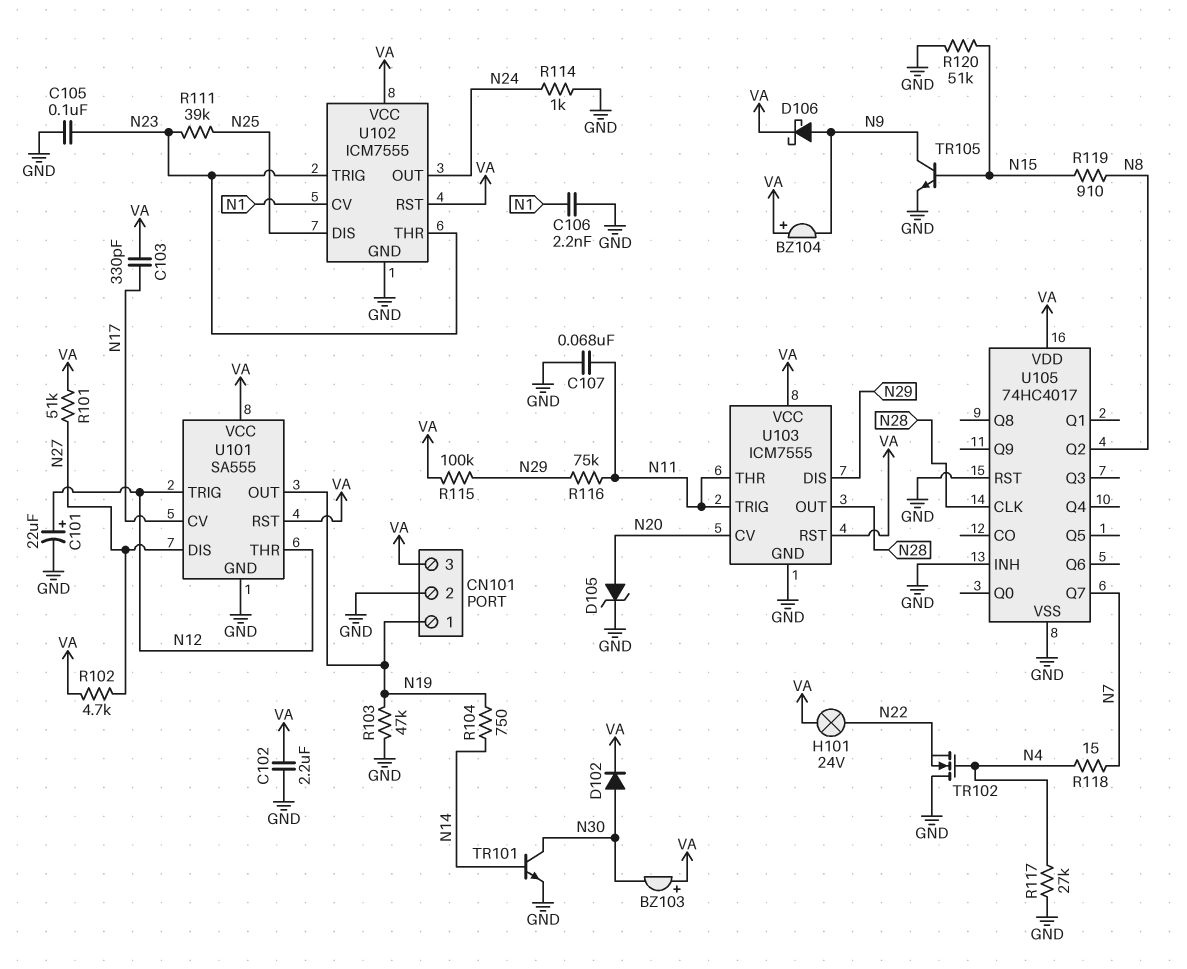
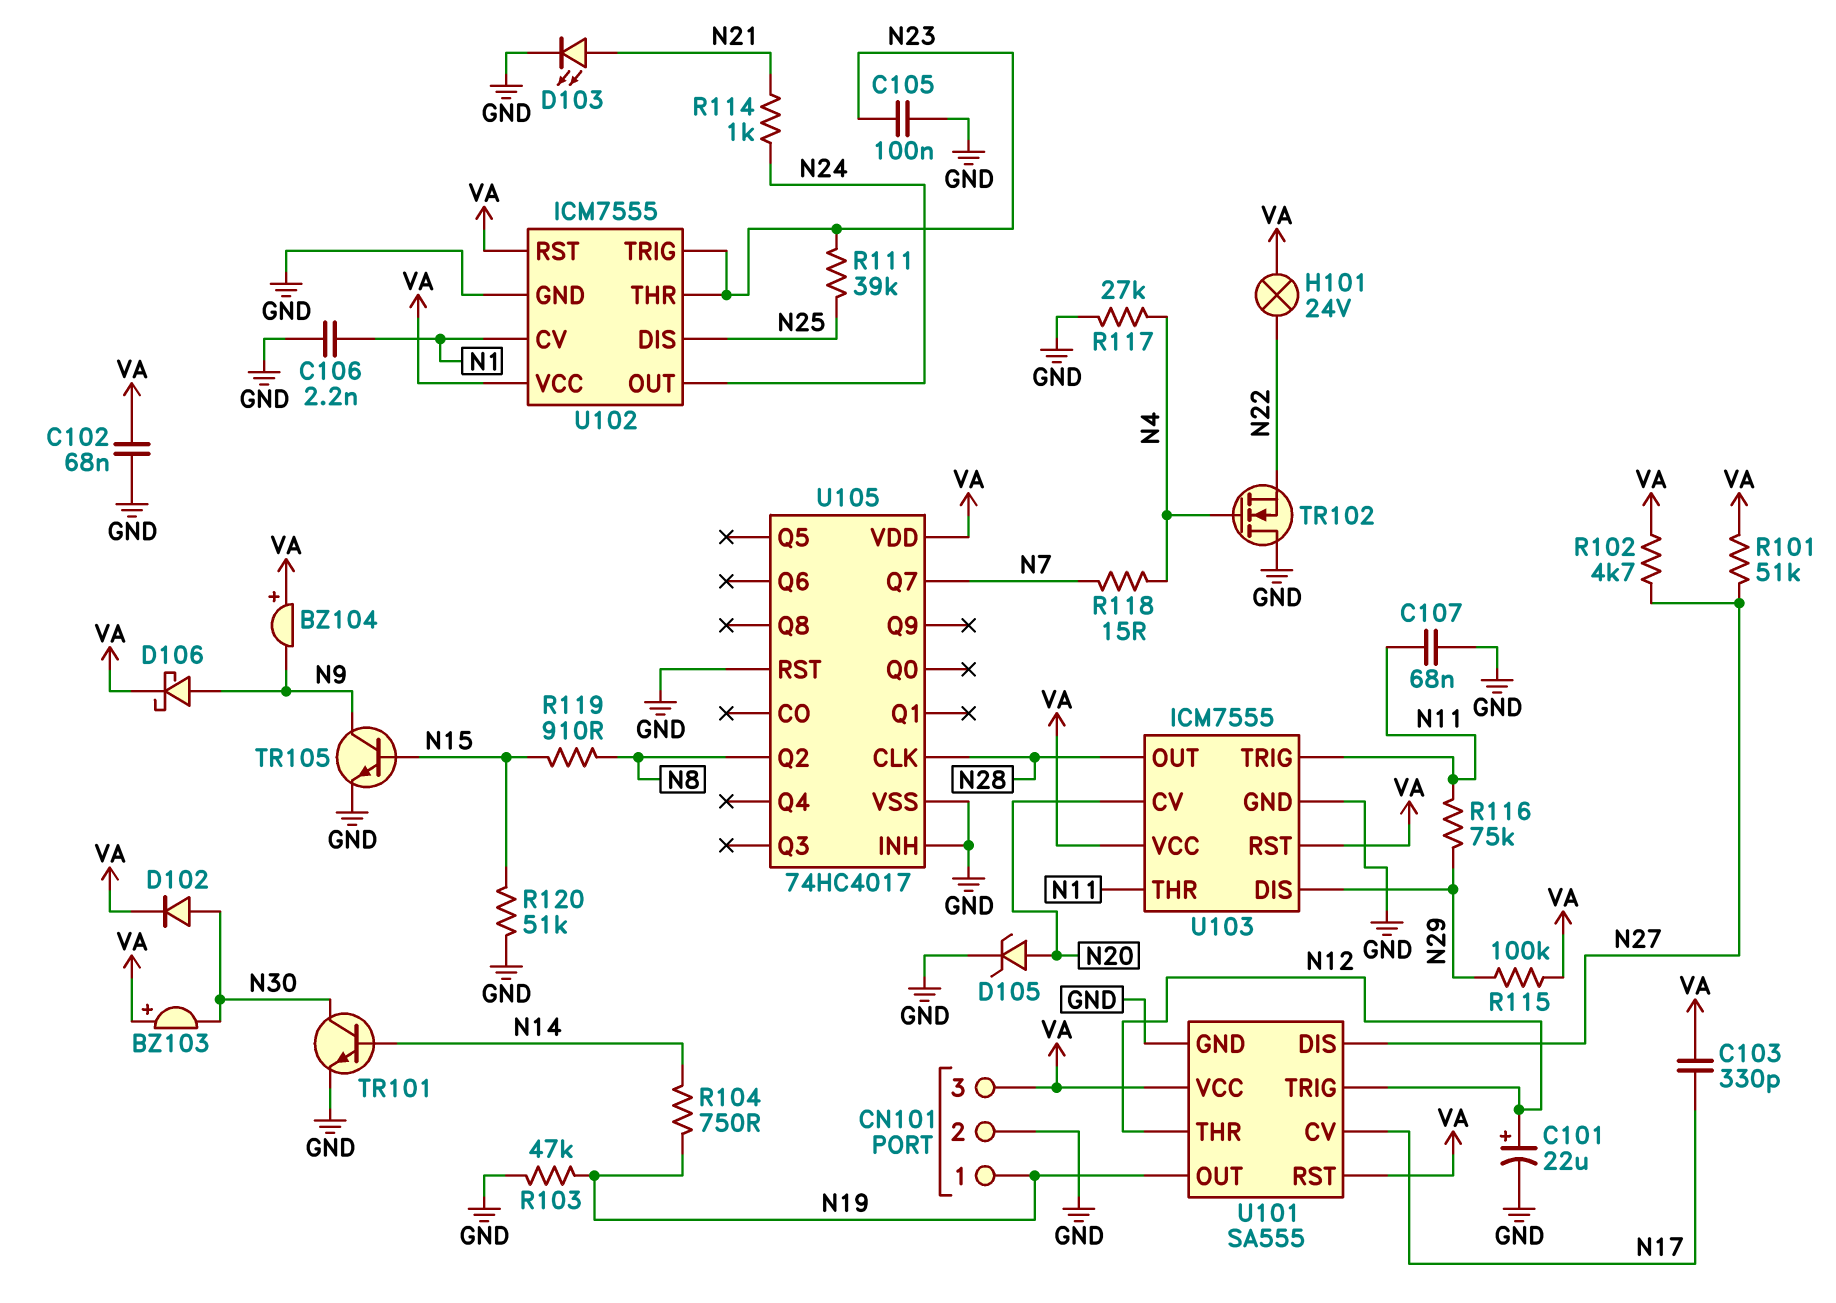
C102: 2.2uF (GND, VA) -> 68nF (GND, VA)
D103: none -> LED (A N21, K GND)
R114: 1k (GND, N24) -> 1k (N21, N24)

